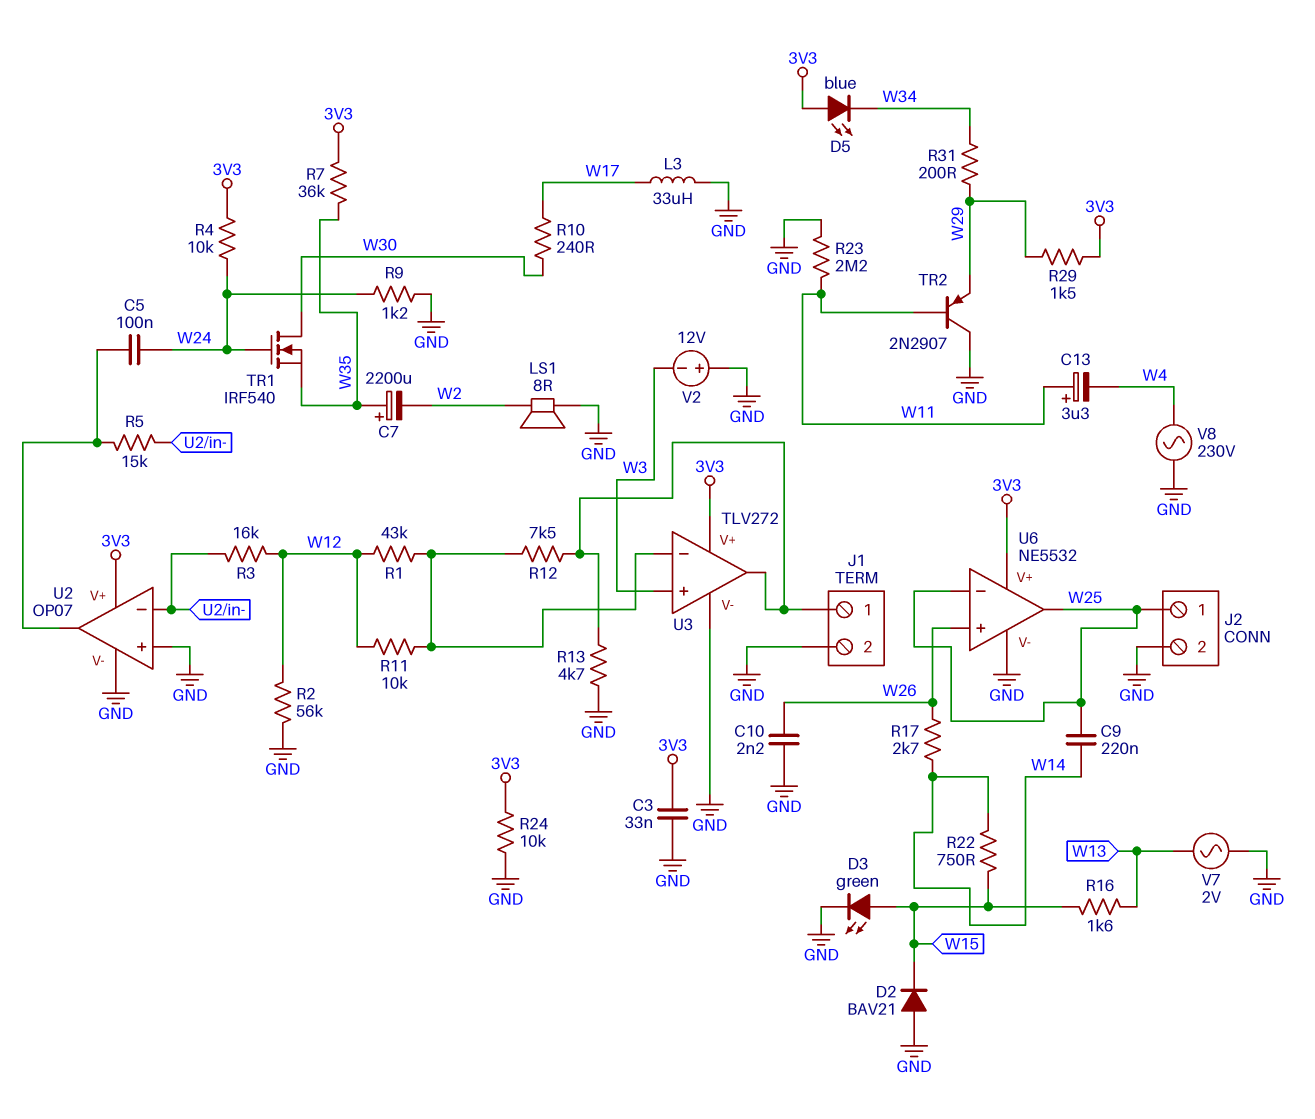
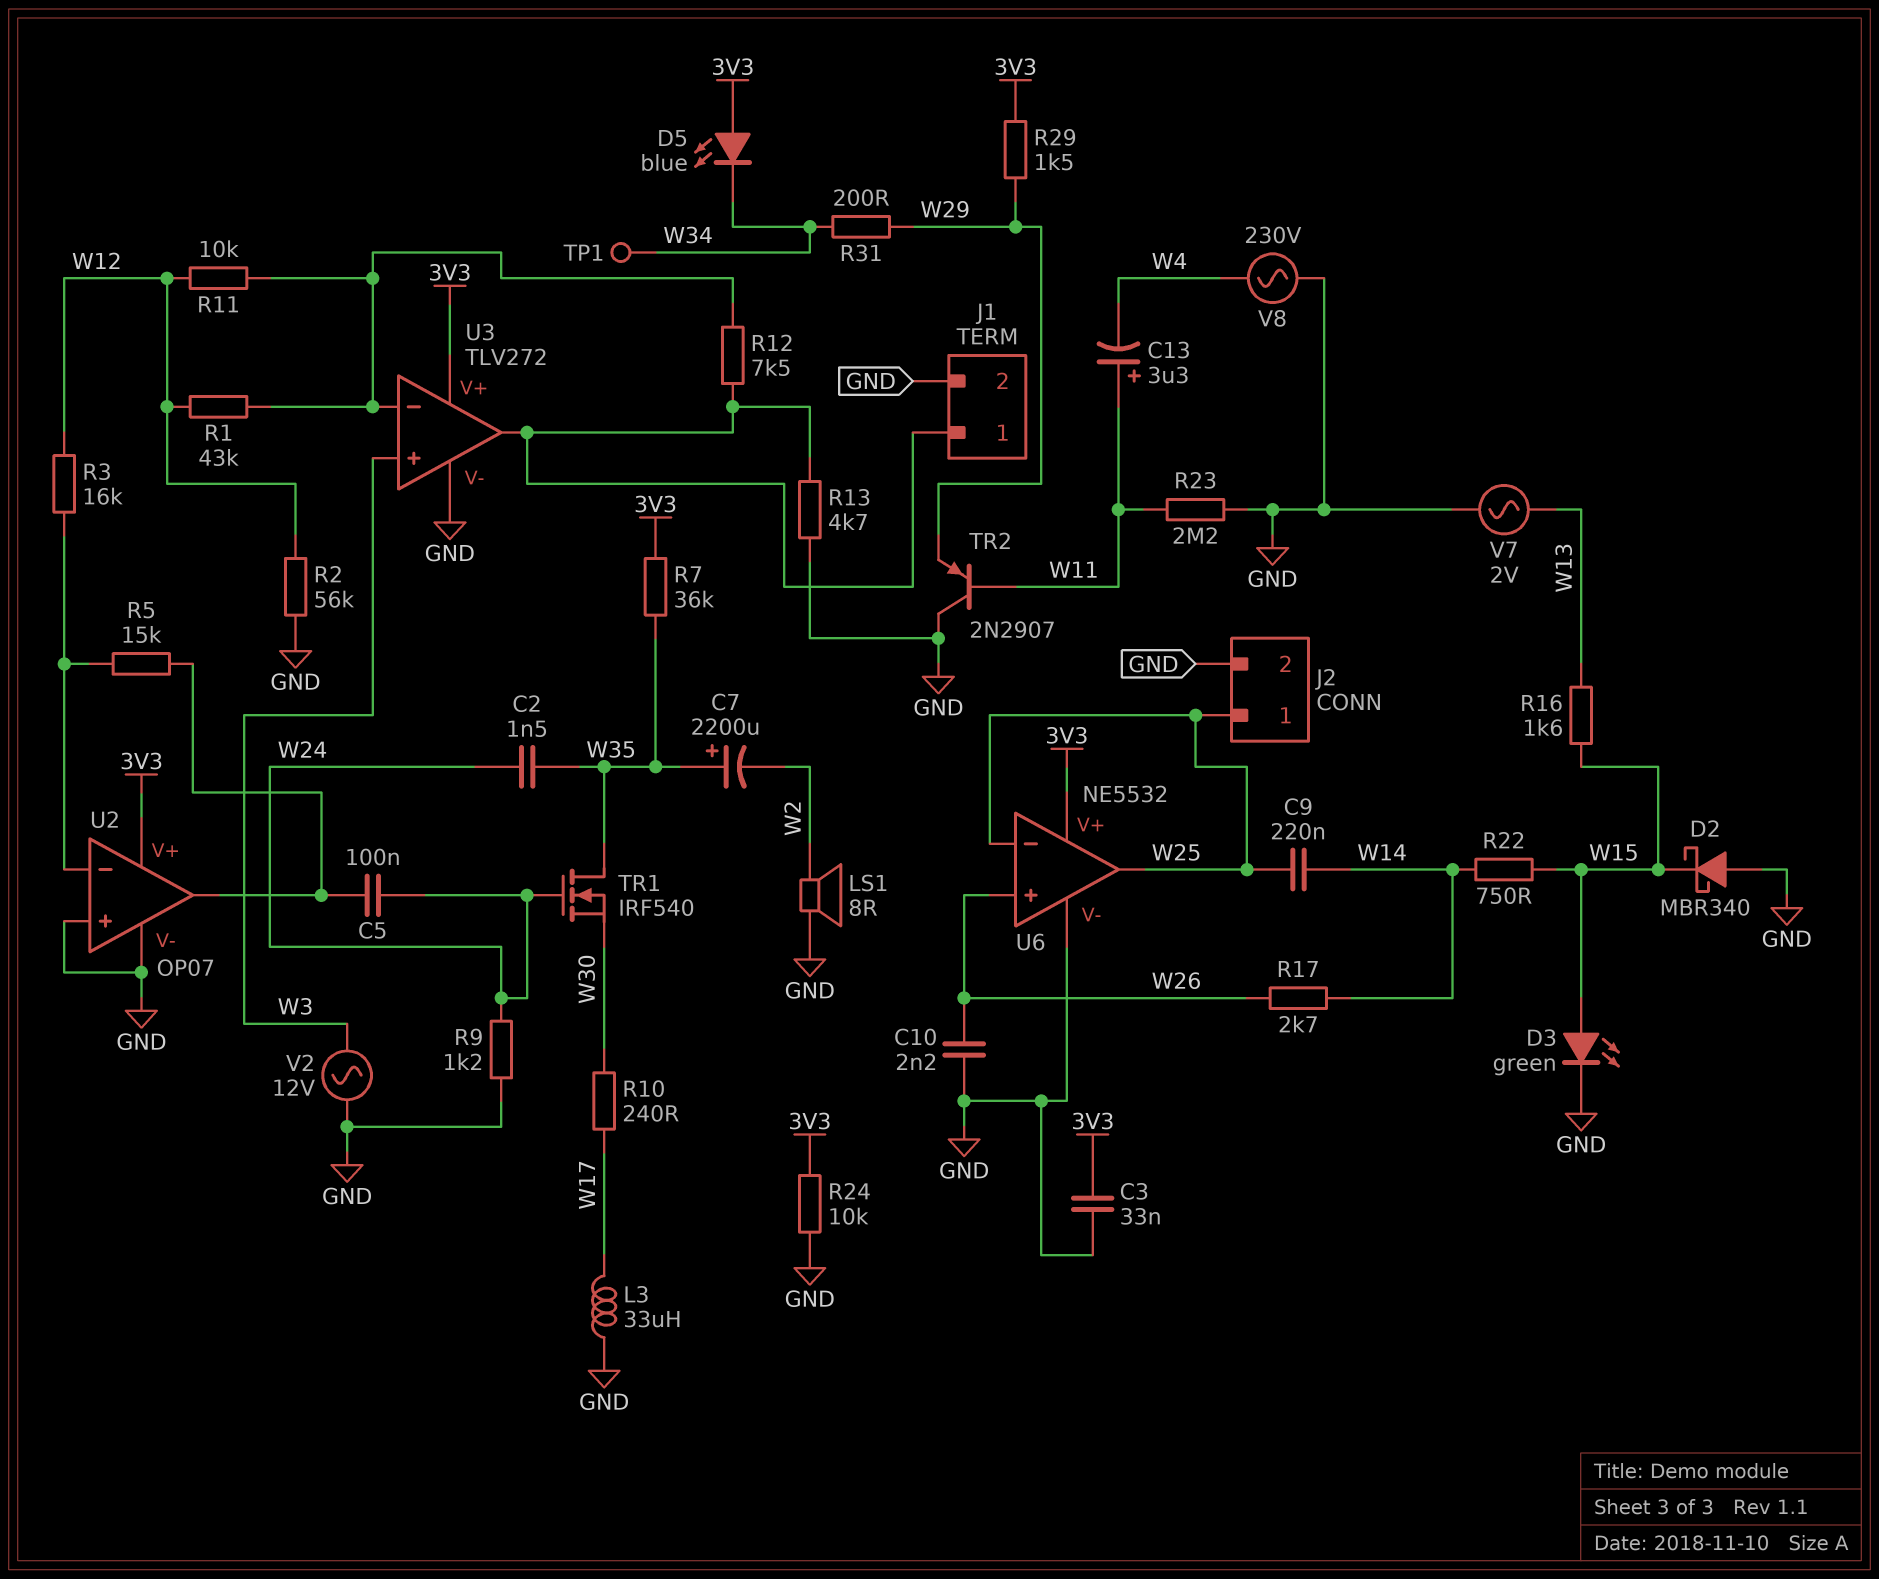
C2: none -> 1.5nF (W24, W35)
D2: diode BAV21 (A GND, K W15) -> schottky MBR340 (A GND, K W15)
R4: 10k (3V3, W24) -> none
TP1: none -> test point (W34)
TR1: NMOS IRF540 (G W24, D W30, S W35) -> NMOS IRF540 (G W24, D W35, S W30)
V2: 12V (plus GND, minus W3) -> AC 12V (GND, W3)

